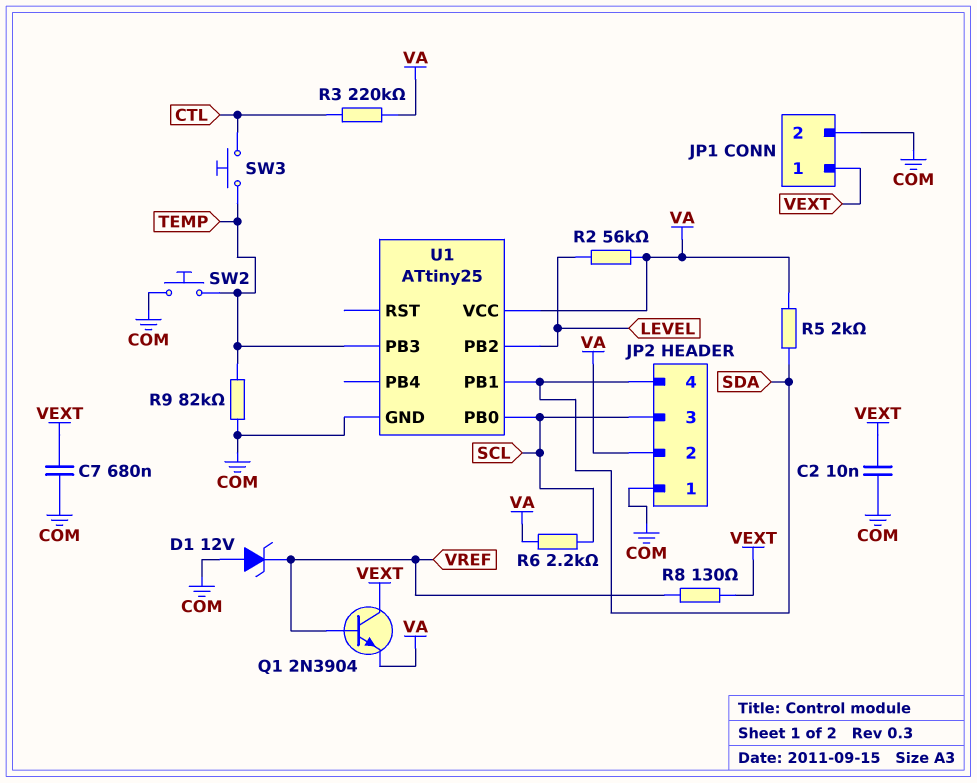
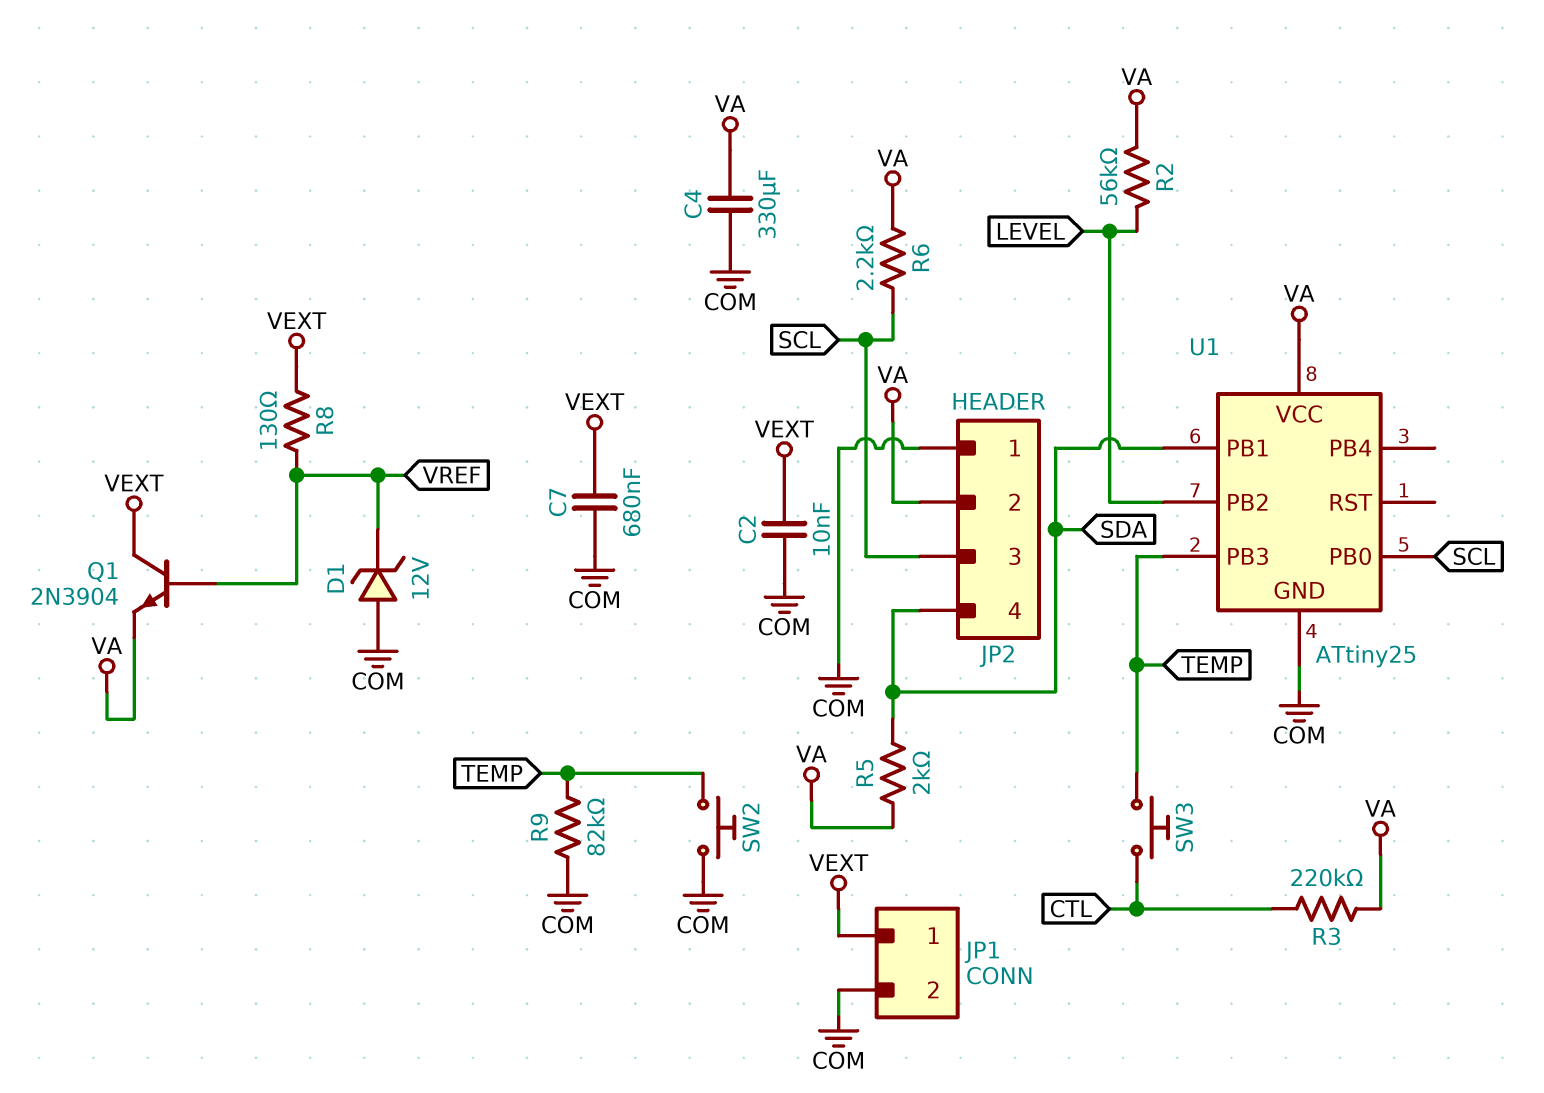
C4: none -> 330uF (COM, VA)

